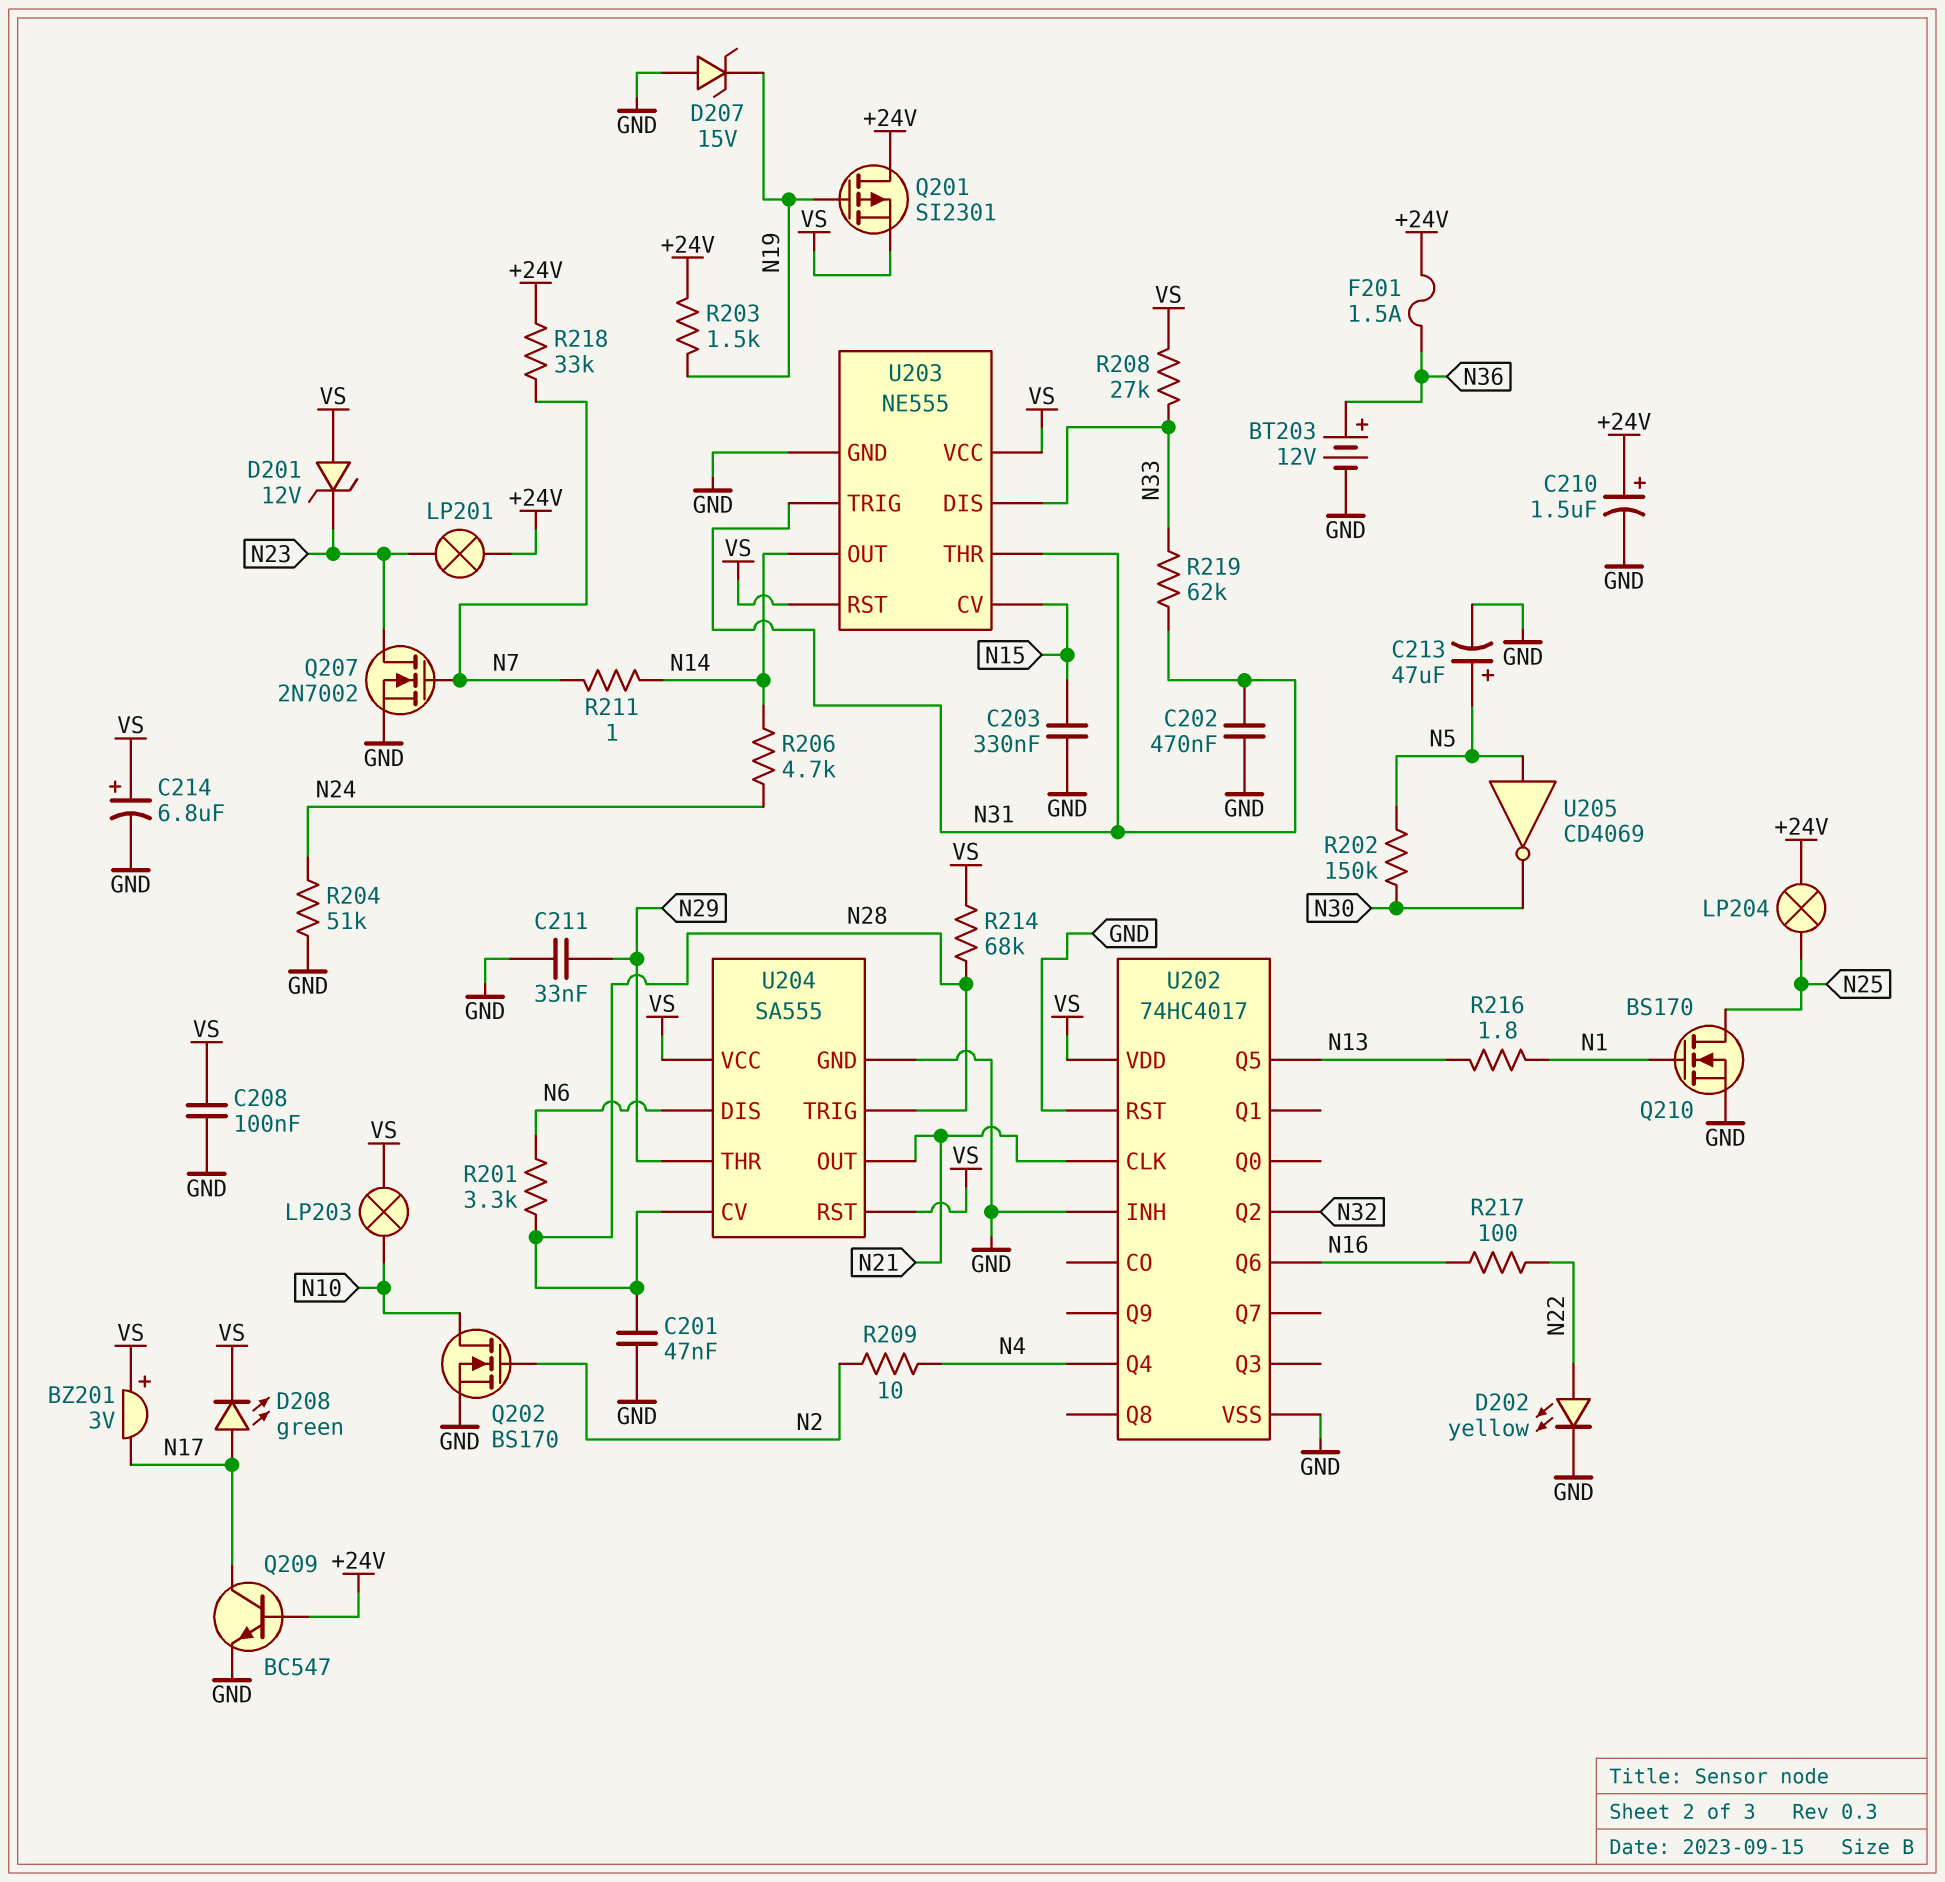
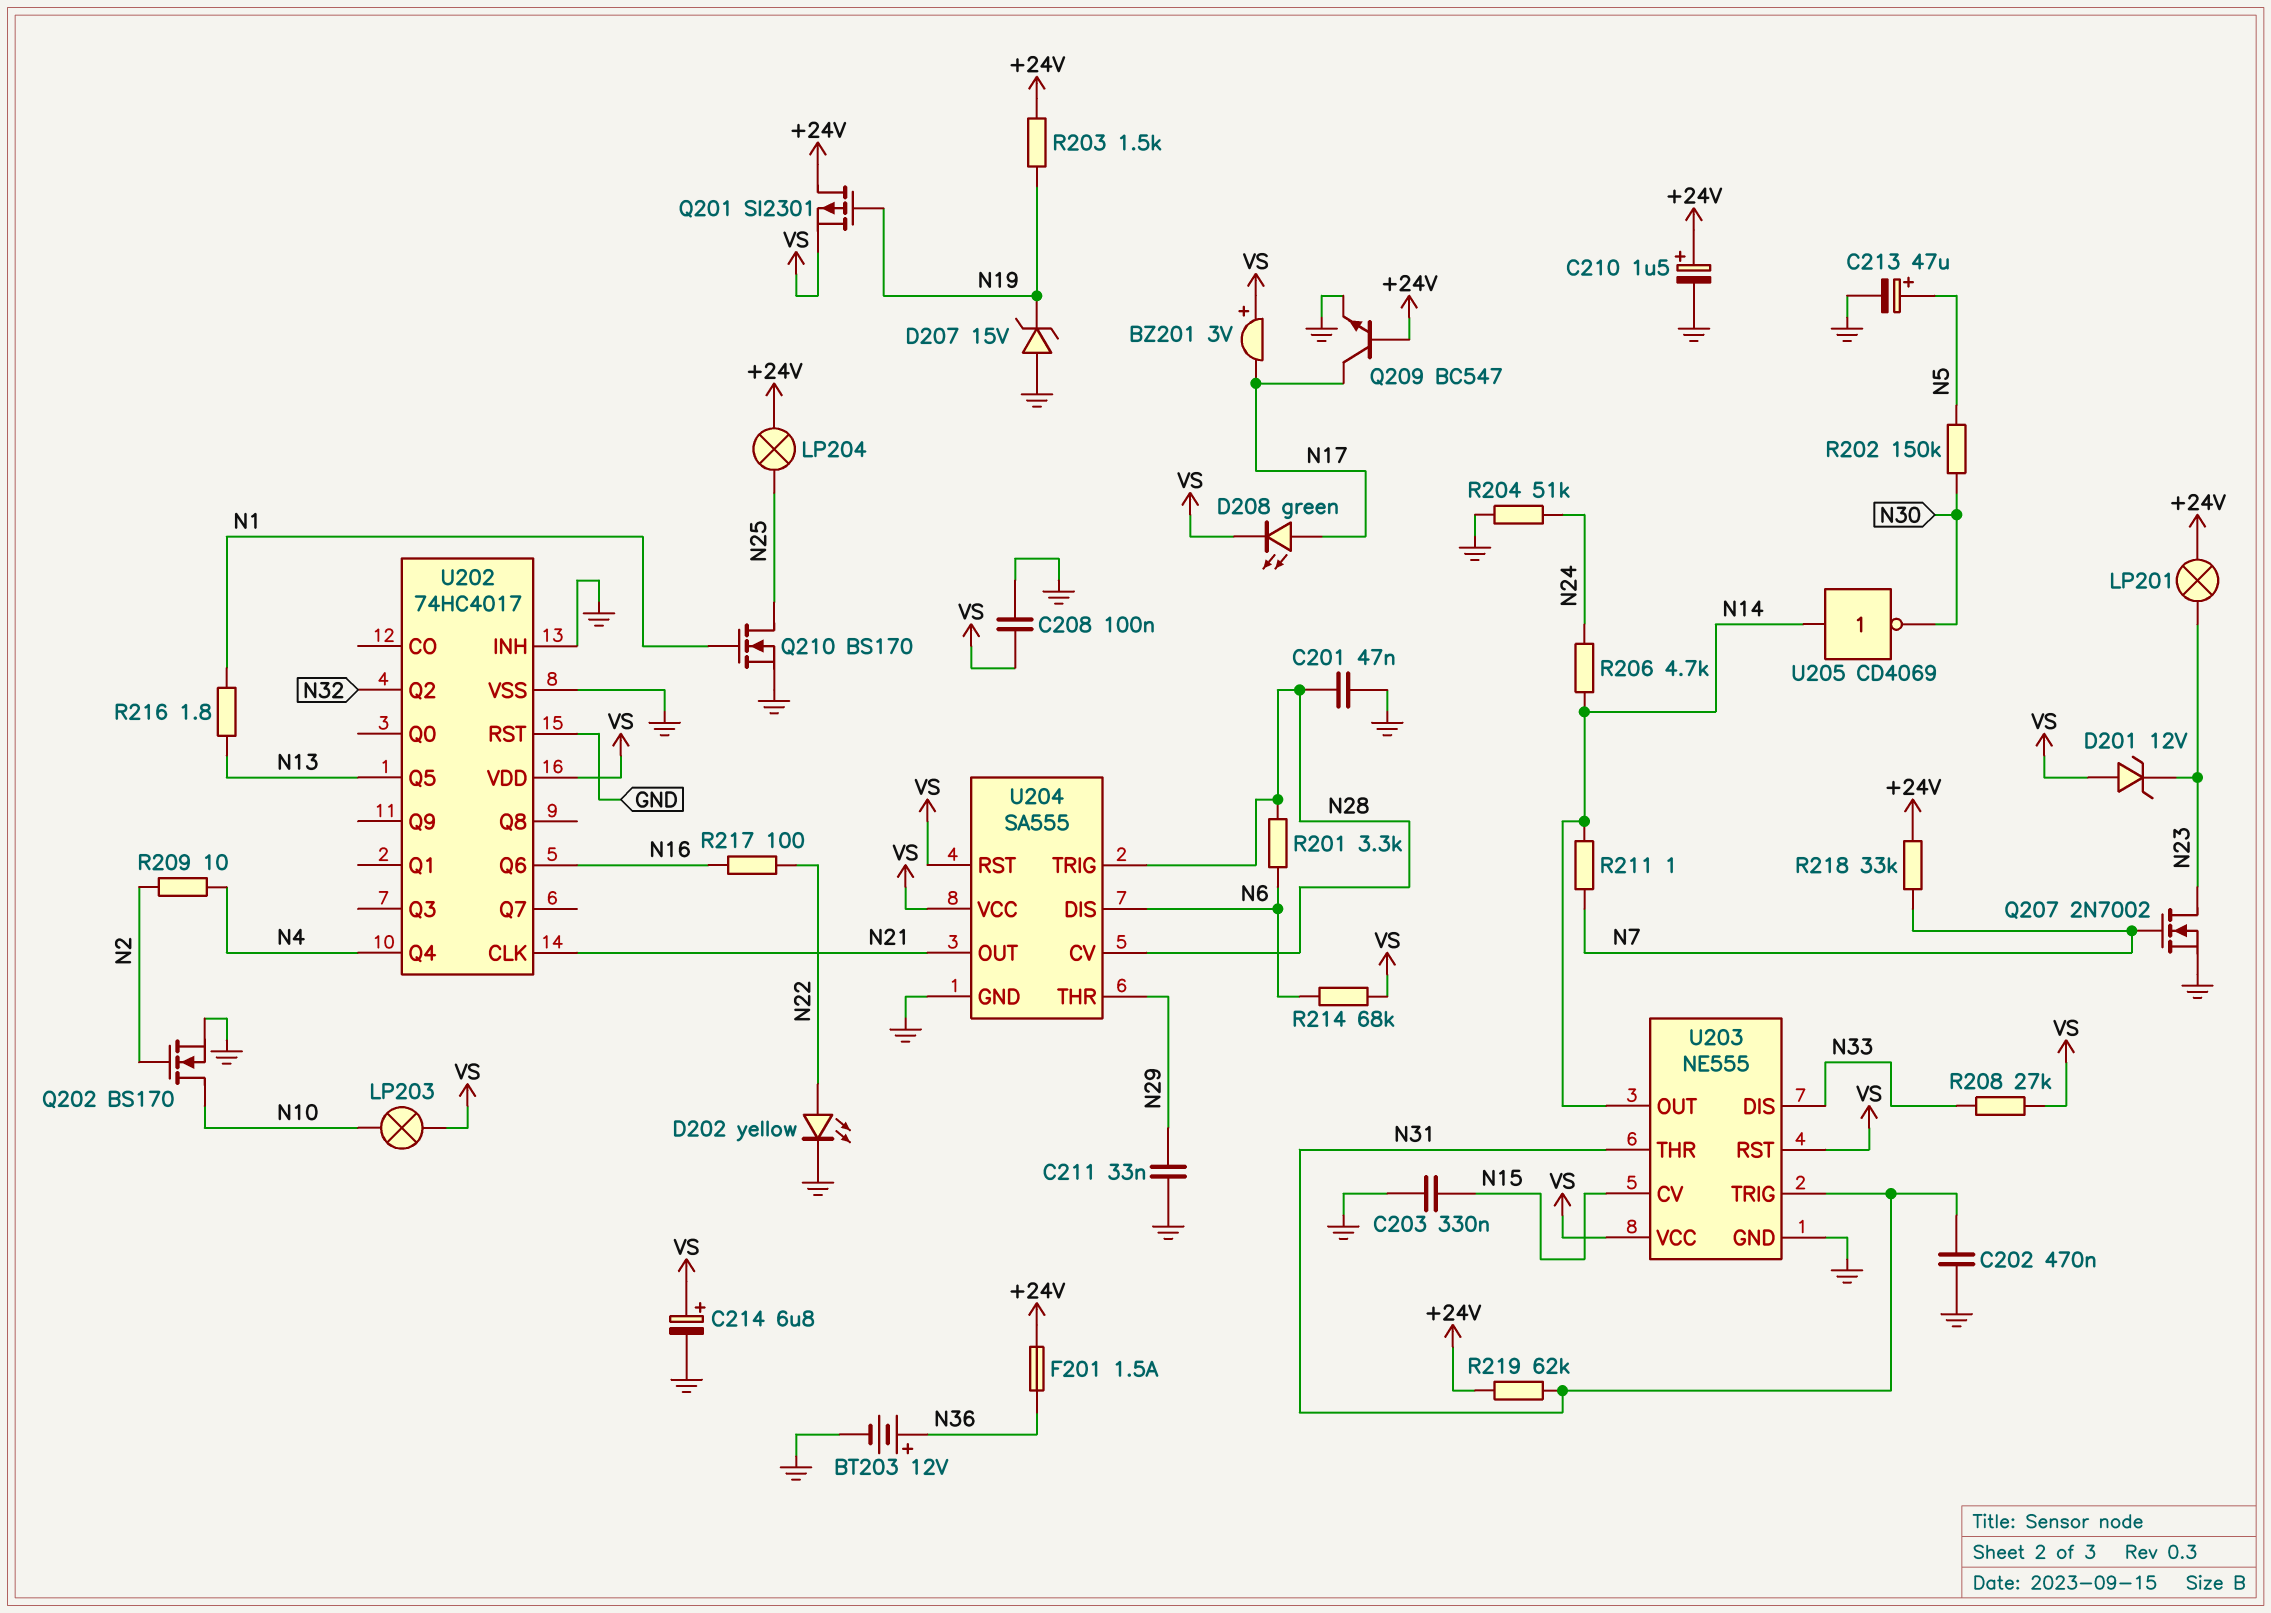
R214: 68k (N28, VS) -> 68k (N6, VS)
R219: 62k (N31, N33) -> 62k (+24V, N31)
U205: NOT CD4069 (in N5, out N30) -> NOT CD4069 (in N14, out N30)

